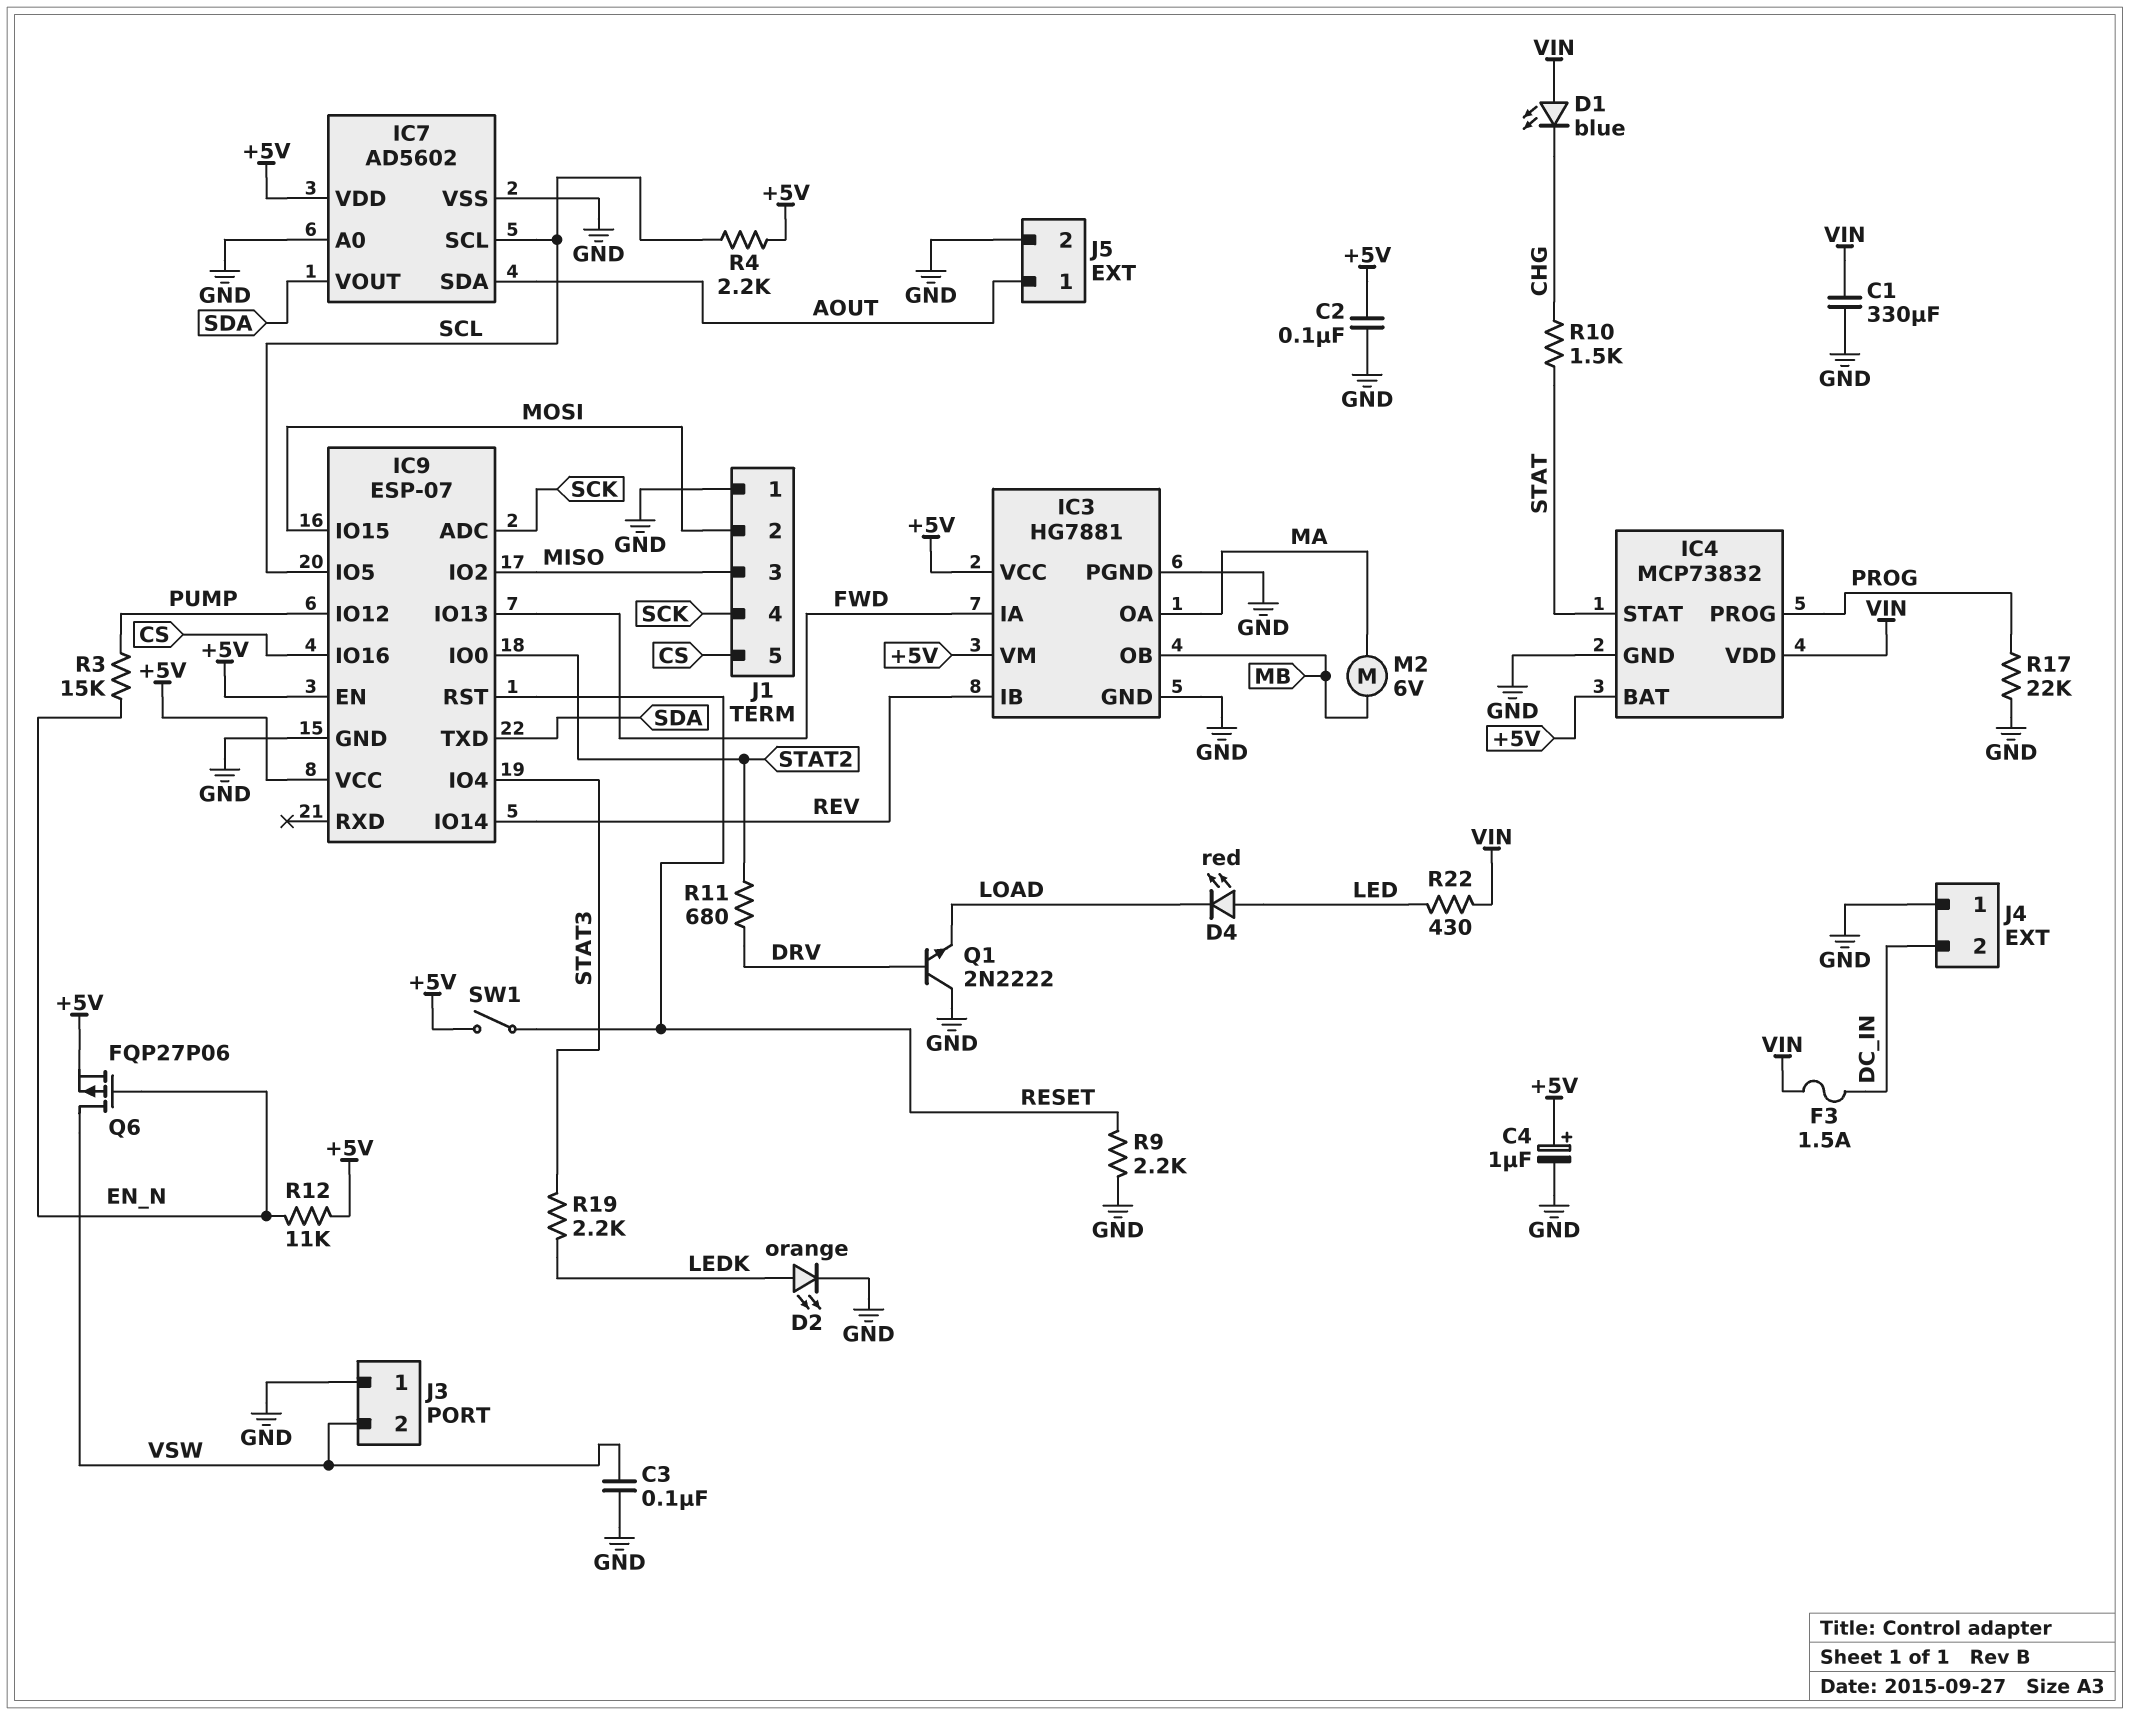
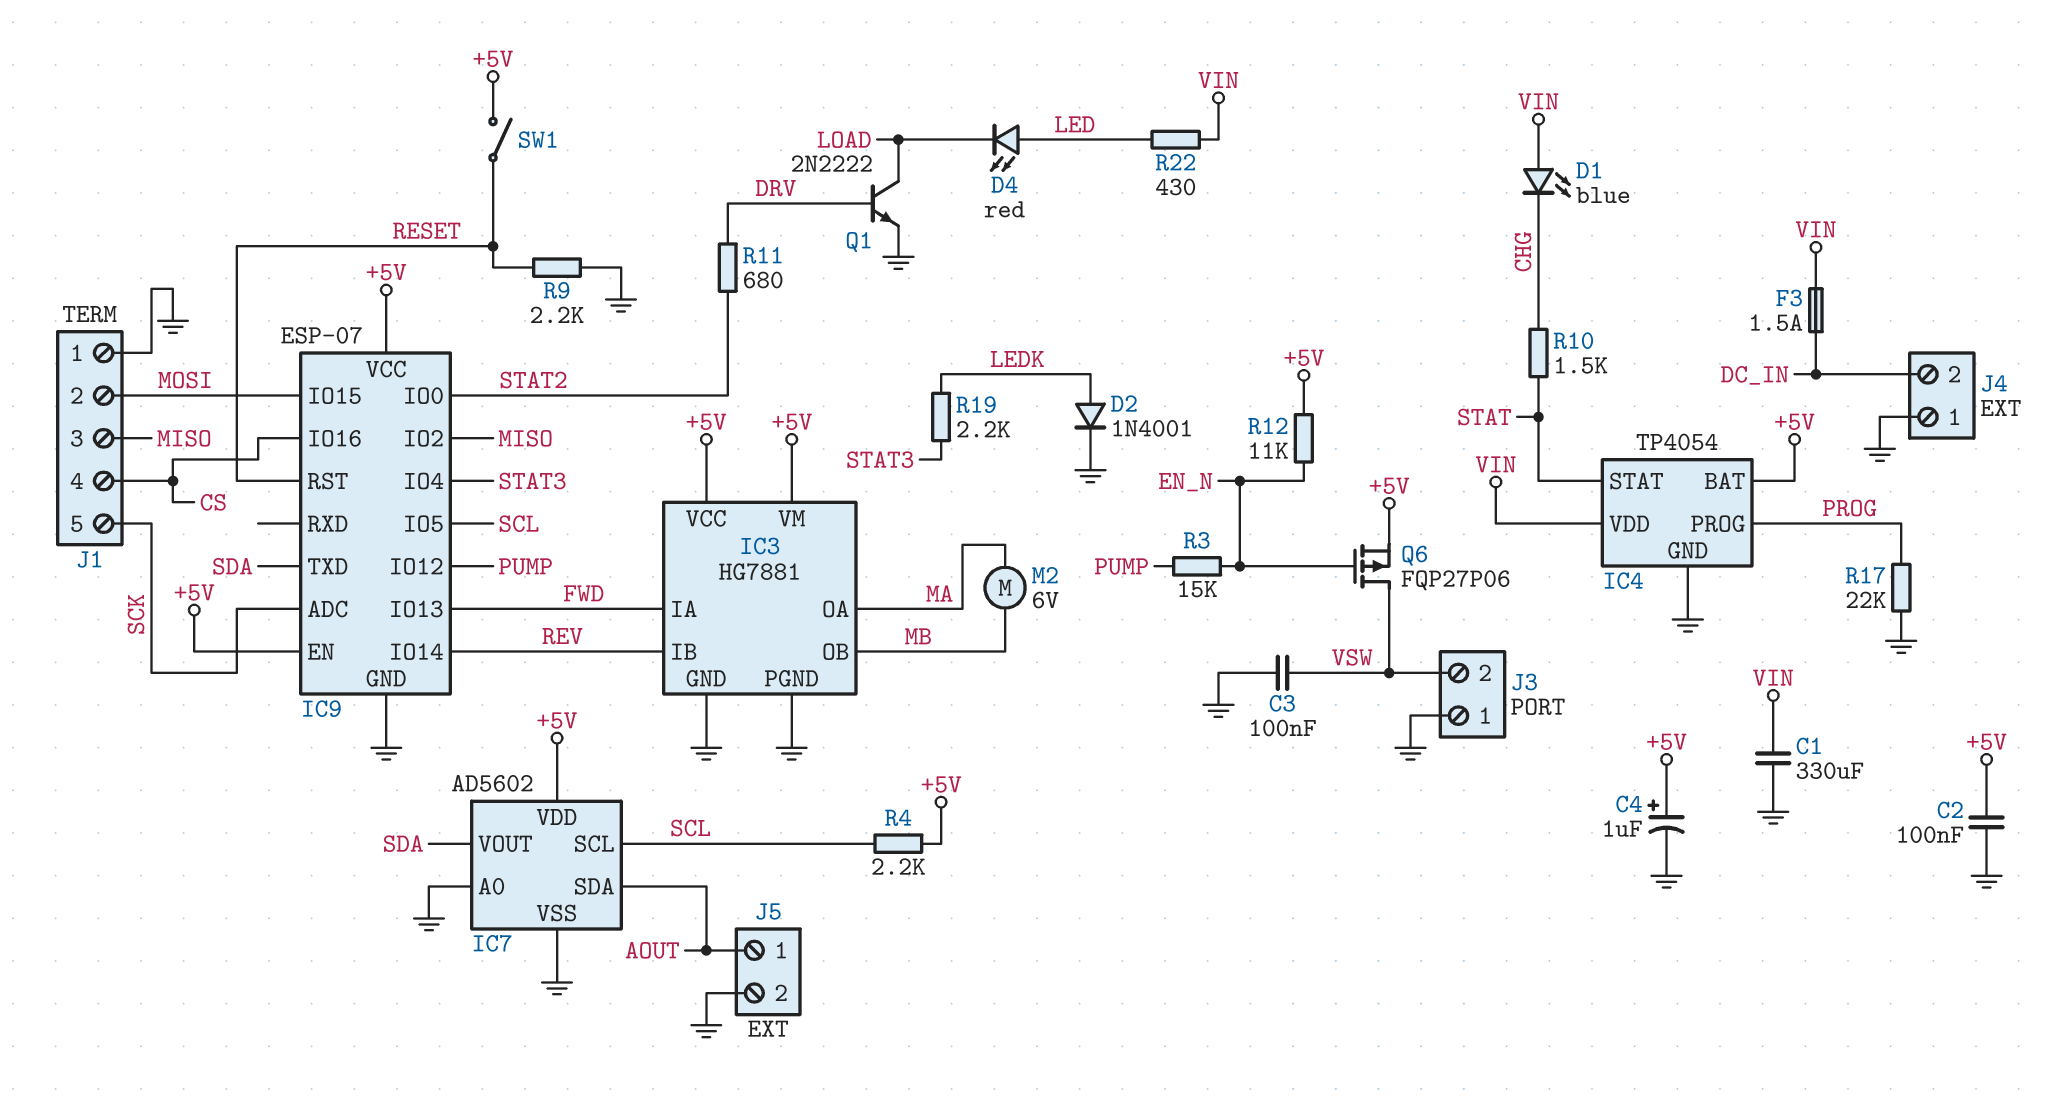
D2: LED orange (A LEDK, K GND) -> diode 1N4001 (A LEDK, K GND)
IC4: MCP73832 -> TP4054
J1 pin 4: SCK -> CS
J1 pin 5: CS -> SCK
Q1: NPN 2N2222 (B DRV, C GND, E LOAD) -> NPN 2N2222 (B DRV, C LOAD, E GND)

